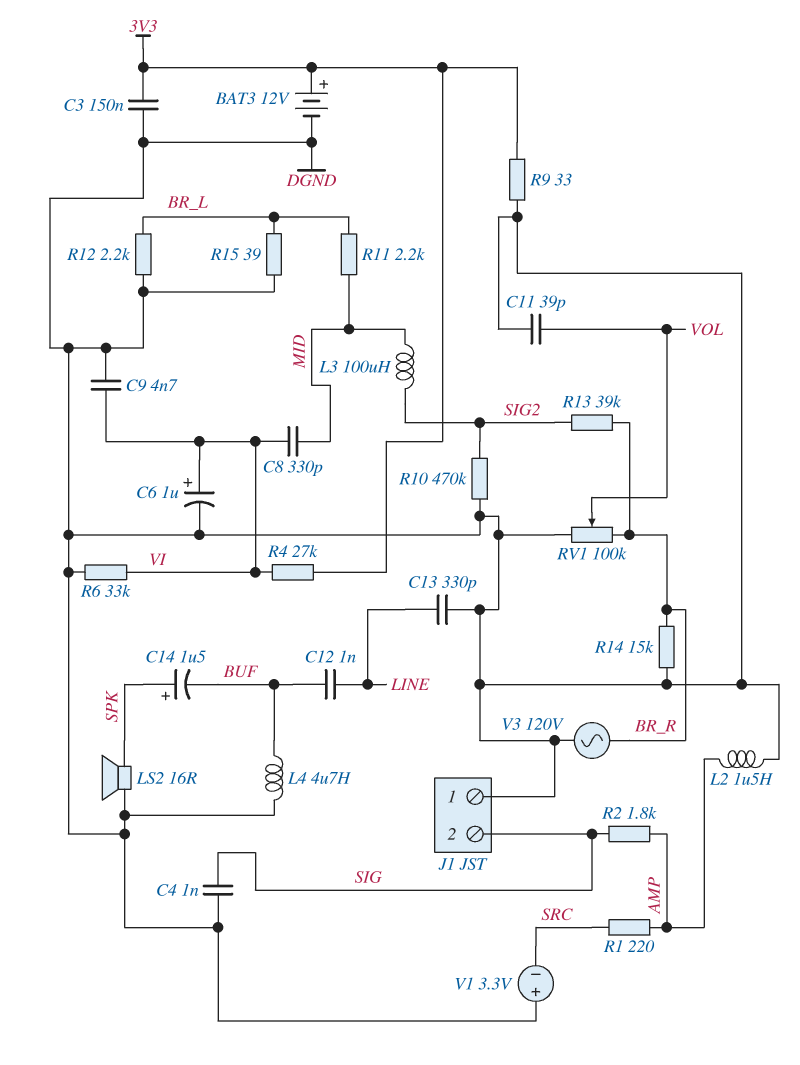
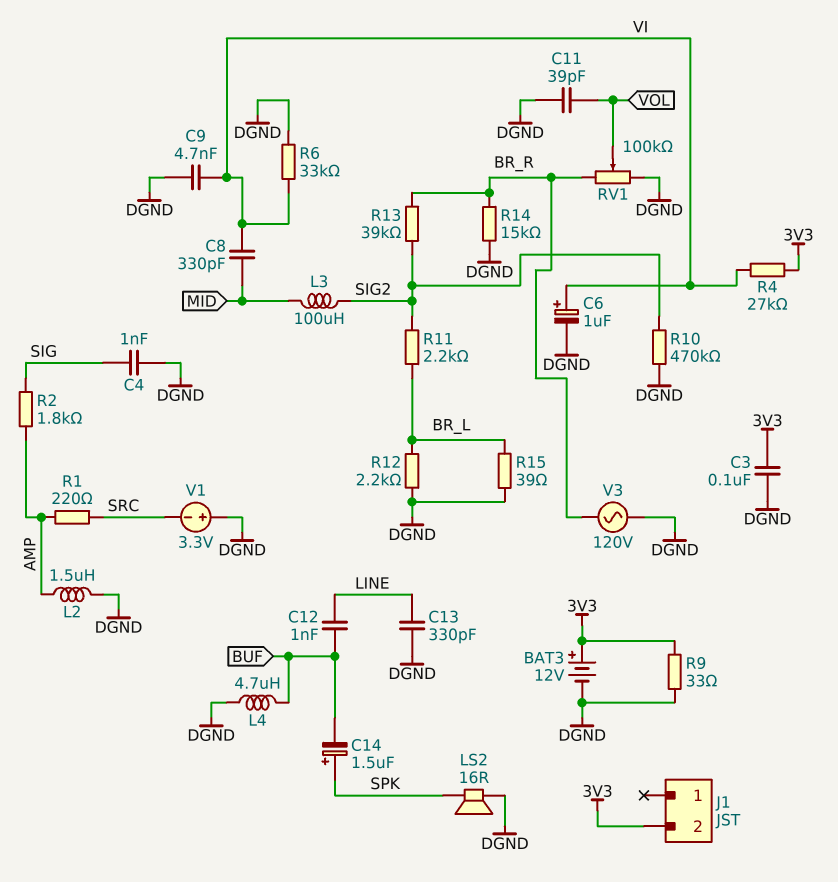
C3: 150nF (3V3, DGND) -> 100nF (3V3, DGND)
J1 pin 1: DGND -> none
J1 pin 2: SIG -> 3V3
R11: 2.2k (BR_L, MID) -> 2.2k (BR_L, SIG2)

